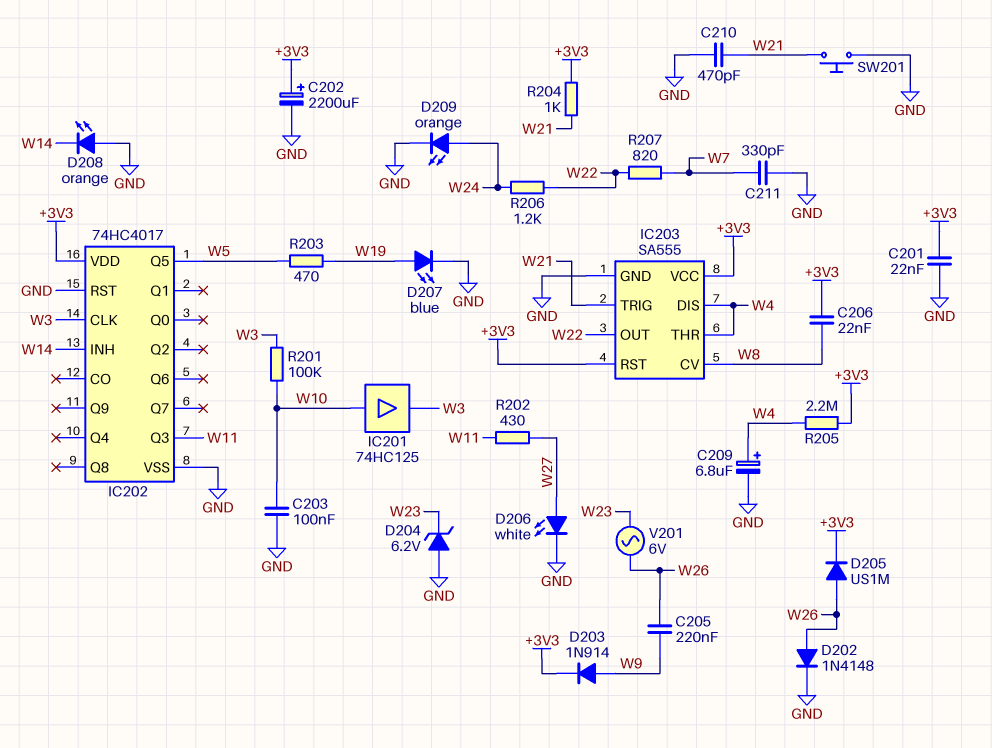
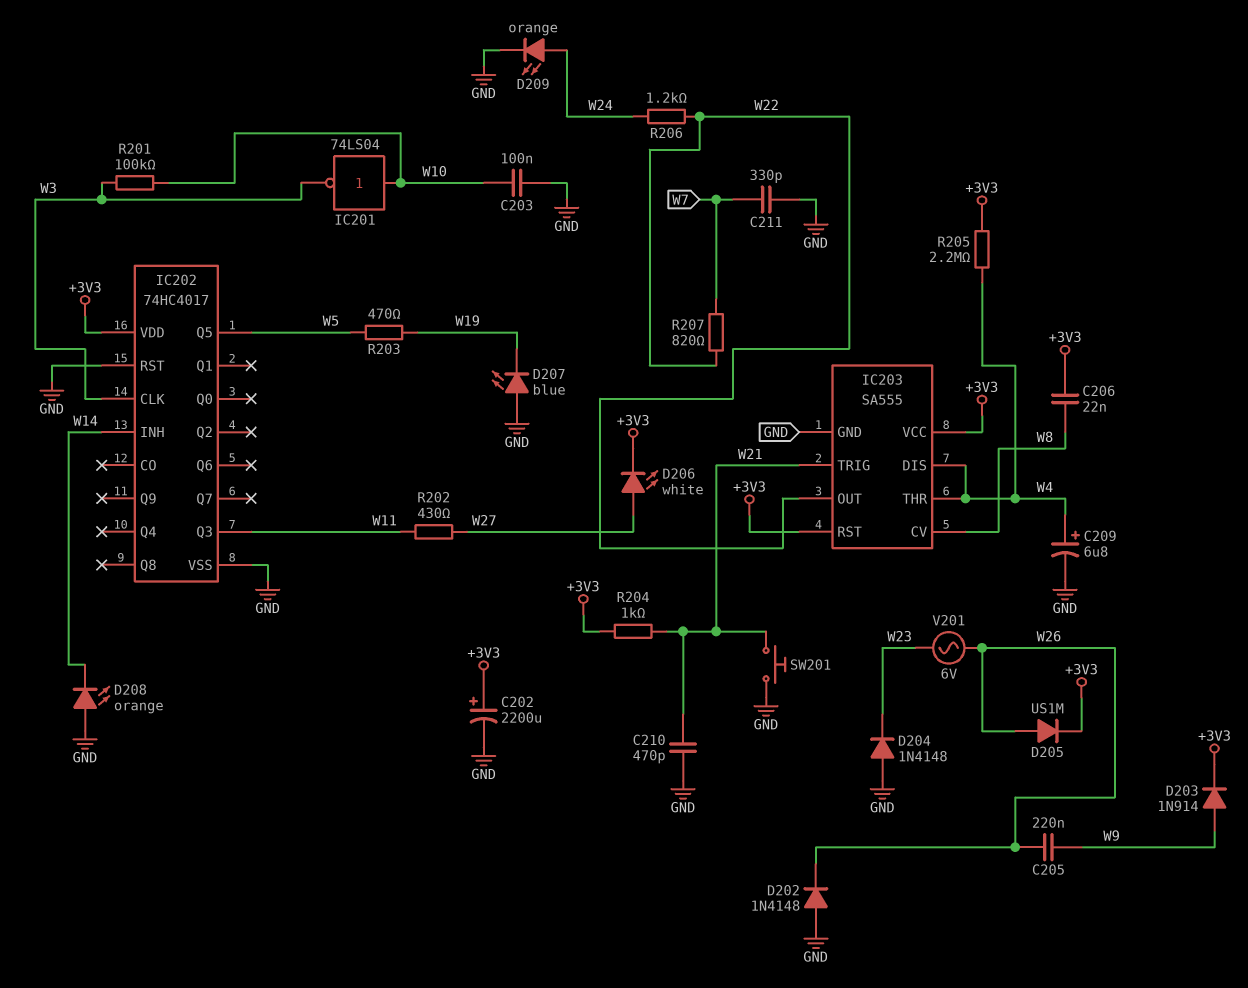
C201: 22nF (+3V3, GND) -> none
D202: diode 1N4148 (A W26, K GND) -> diode 1N4148 (A GND, K W26)
D204: zener 6.2V (A GND, K W23) -> diode 1N4148 (A GND, K W23)
D206: LED white (A W27, K GND) -> LED white (A W27, K +3V3)
D207: LED blue (A W19, K GND) -> LED blue (A GND, K W19)
IC201: buffer 74HC125 (in W10, out W3) -> NOT 74LS04 (in W10, out W3)

